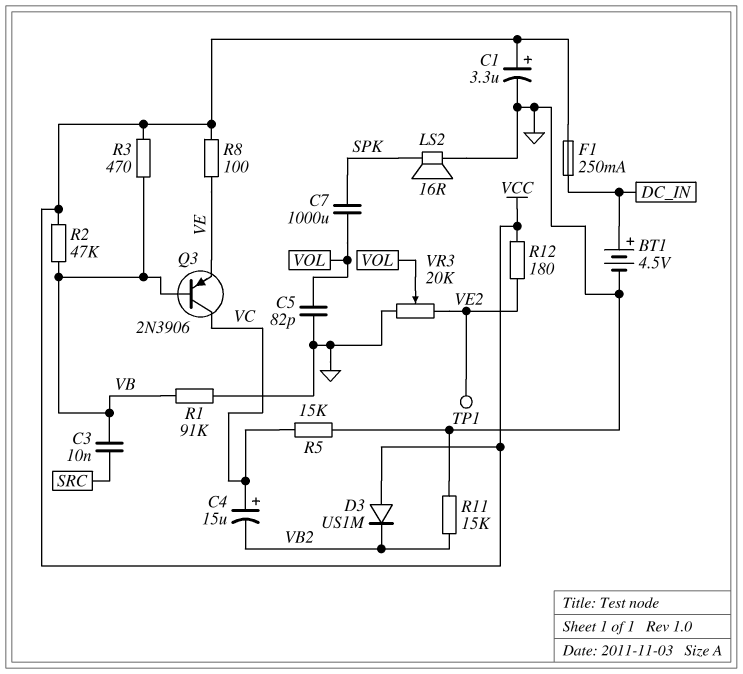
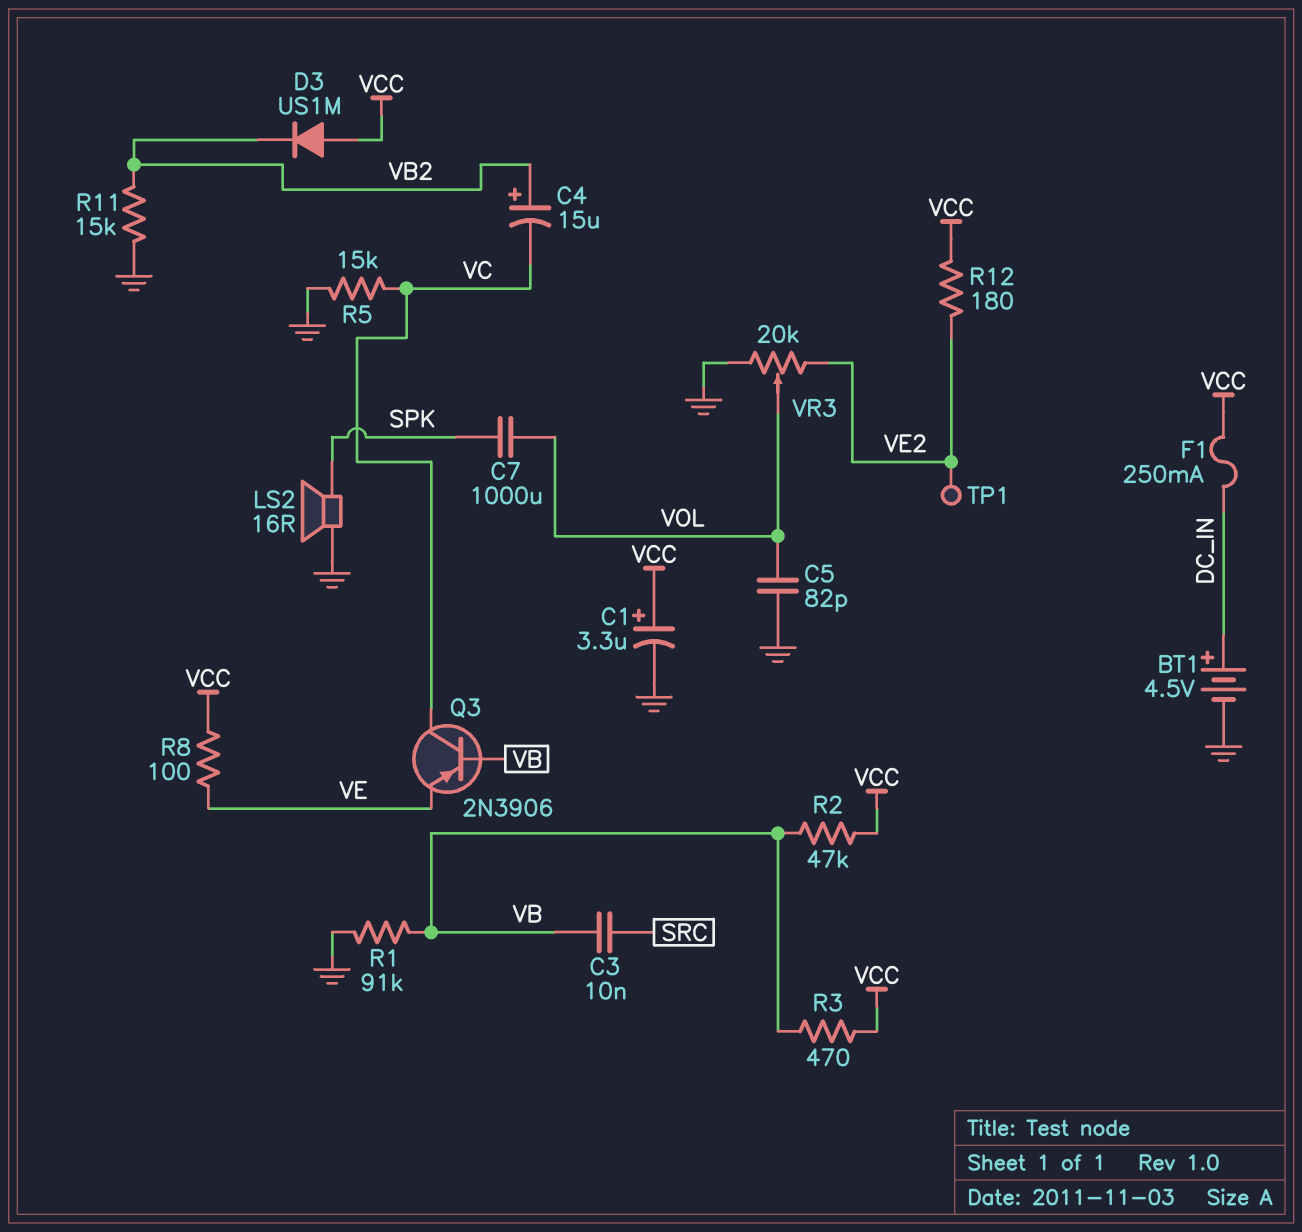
C4: 15uF (plus VC, minus VB2) -> 15uF (plus VB2, minus VC)

